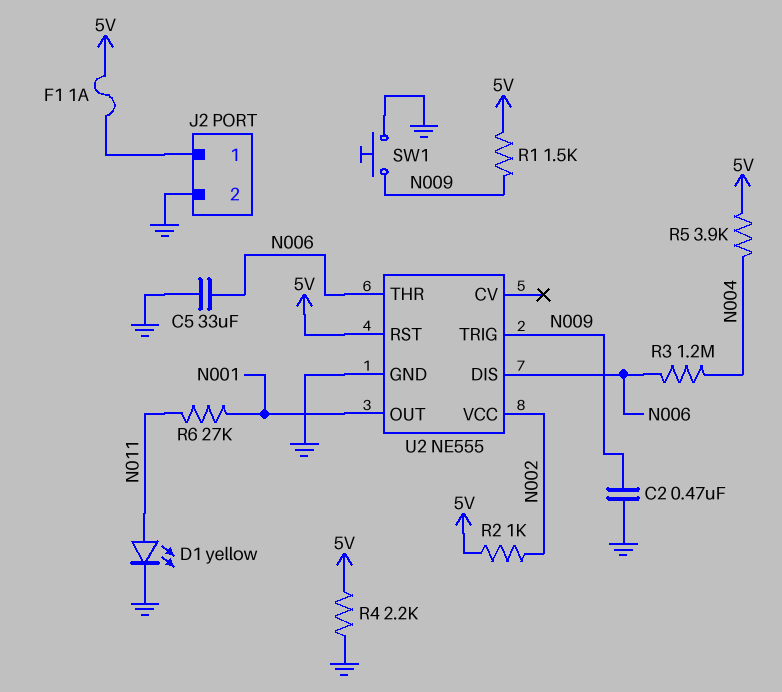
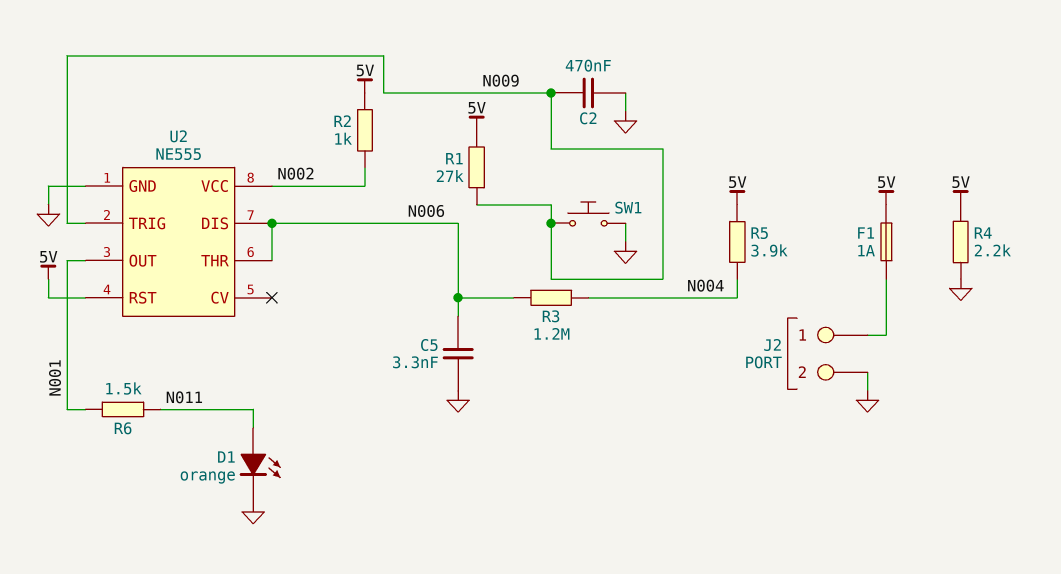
C5: 33uF (GND, N006) -> 3.3nF (GND, N006)
D1: LED yellow (A N011, K GND) -> LED orange (A N011, K GND)
R1: 1.5k (5V, N009) -> 27k (5V, N009)
R6: 27k (N001, N011) -> 1.5k (N001, N011)

